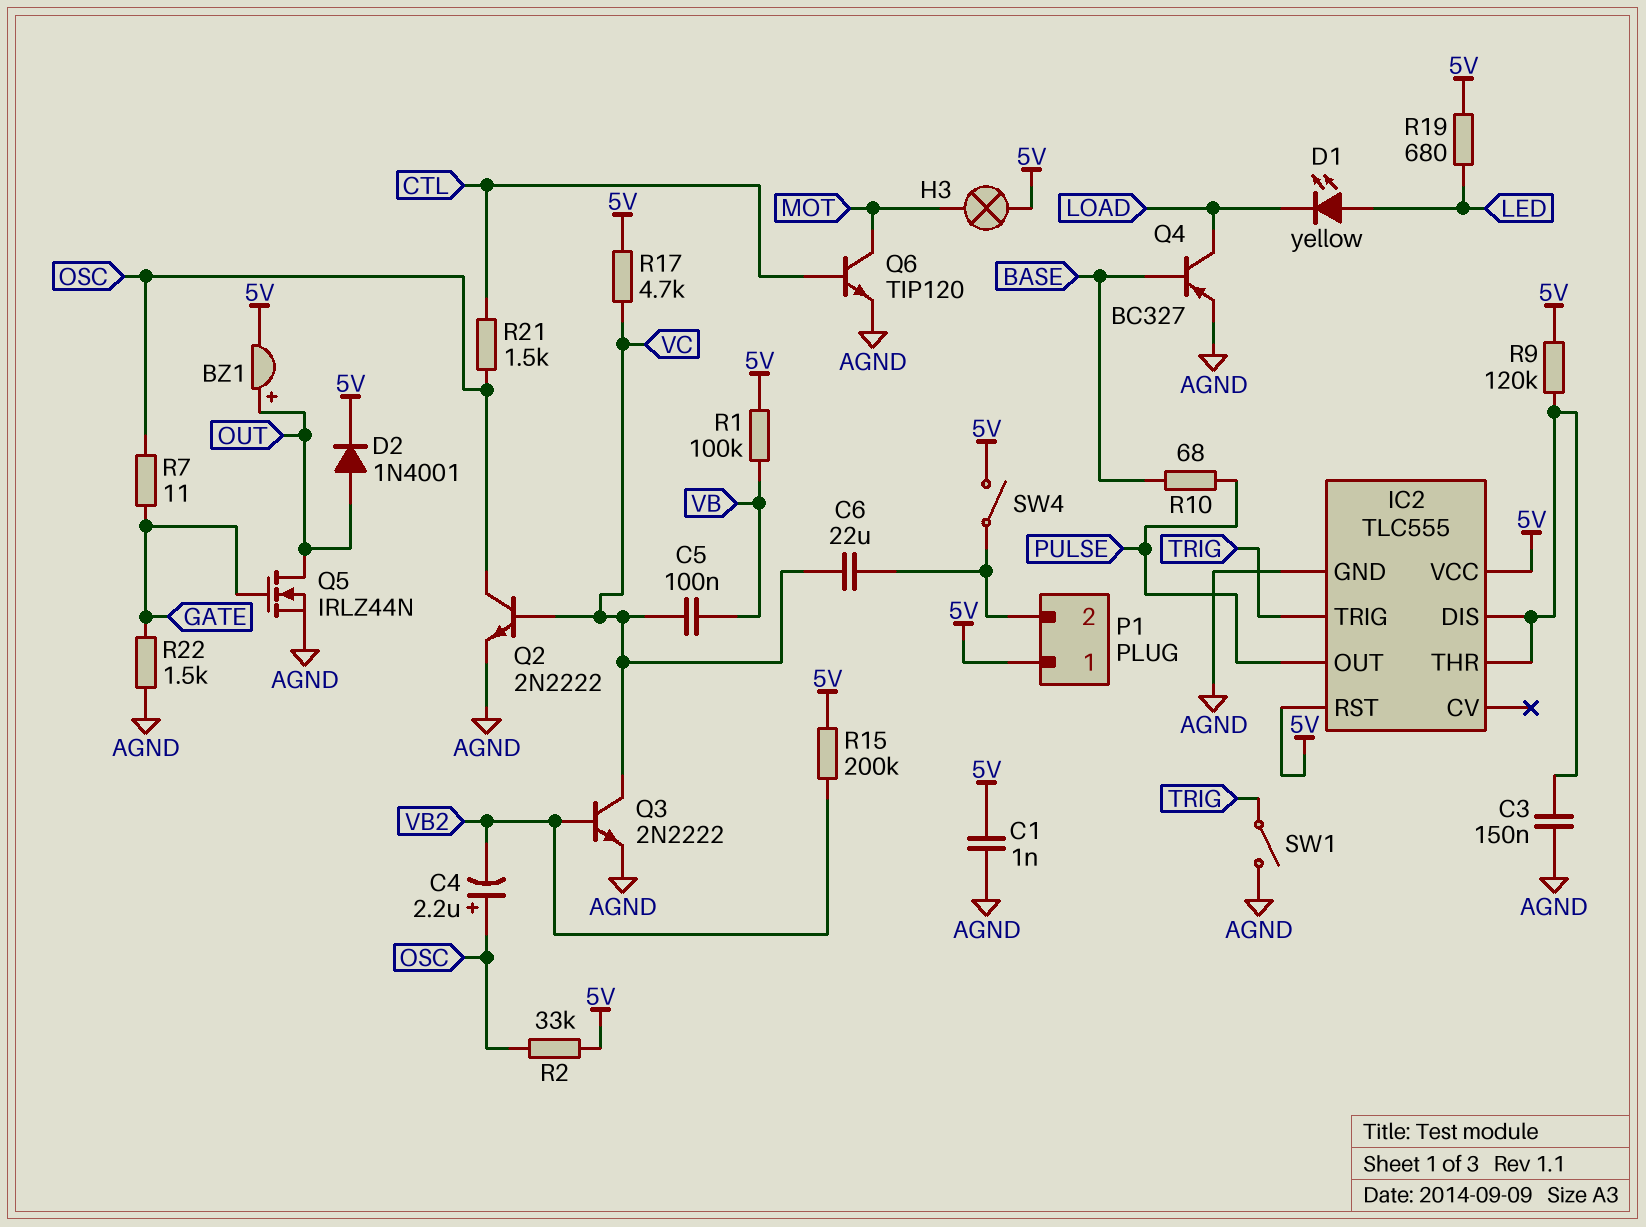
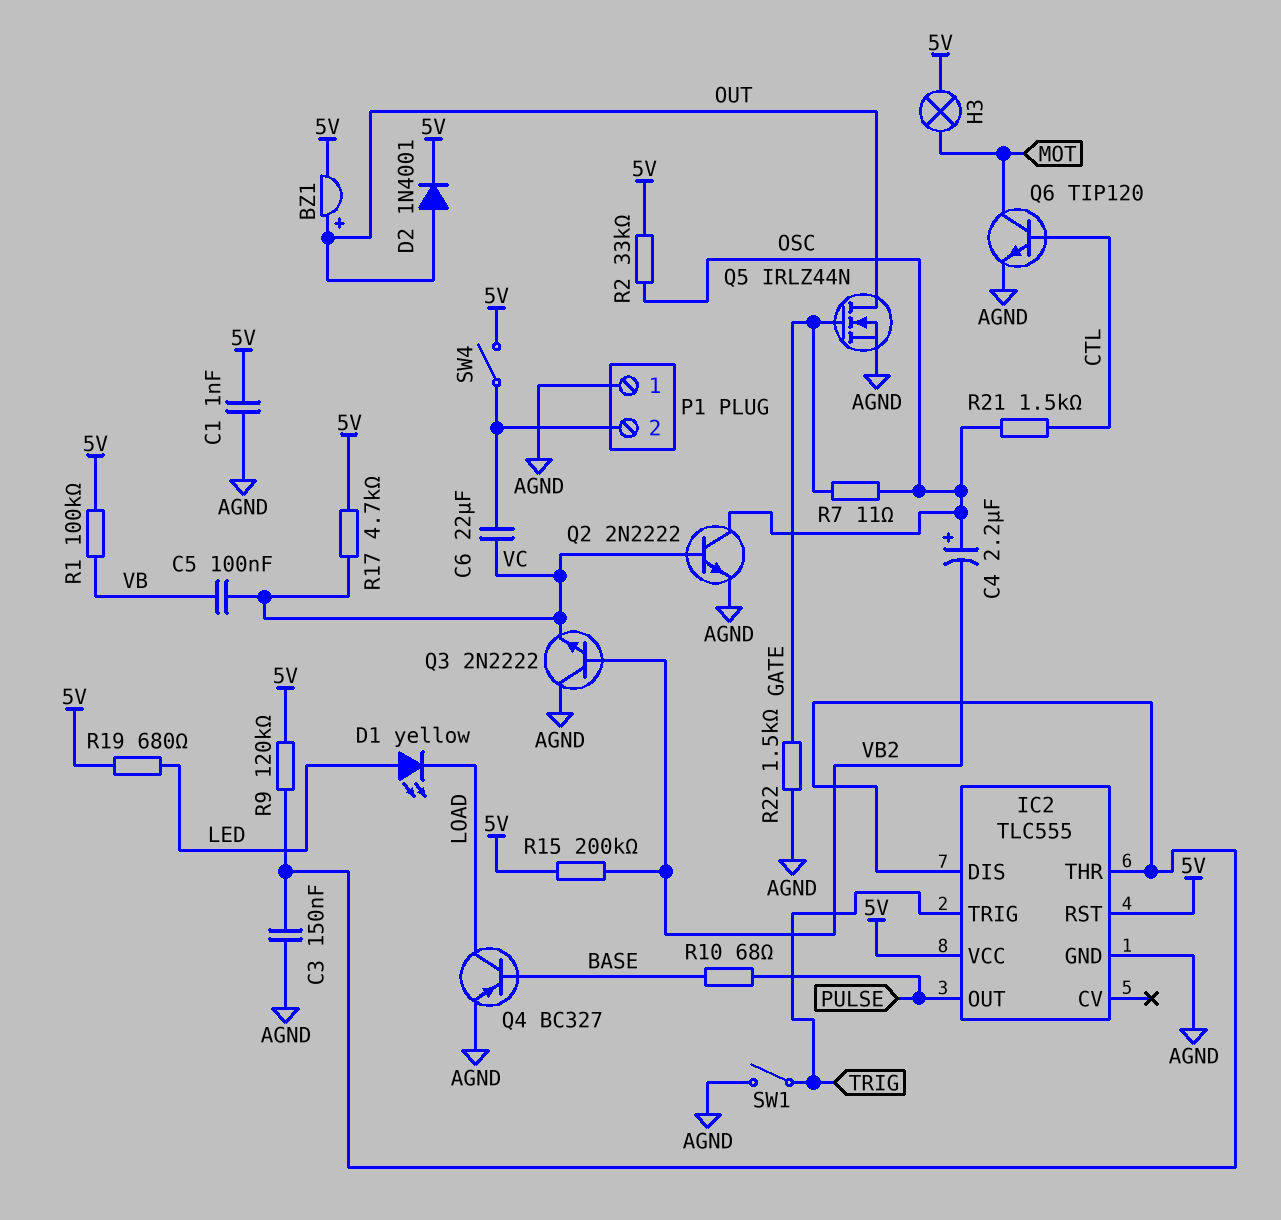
P1 pin 1: 5V -> AGND
Q3: NPN 2N2222 (B VB2, C VC, E AGND) -> NPN 2N2222 (B VB2, C AGND, E VC)

